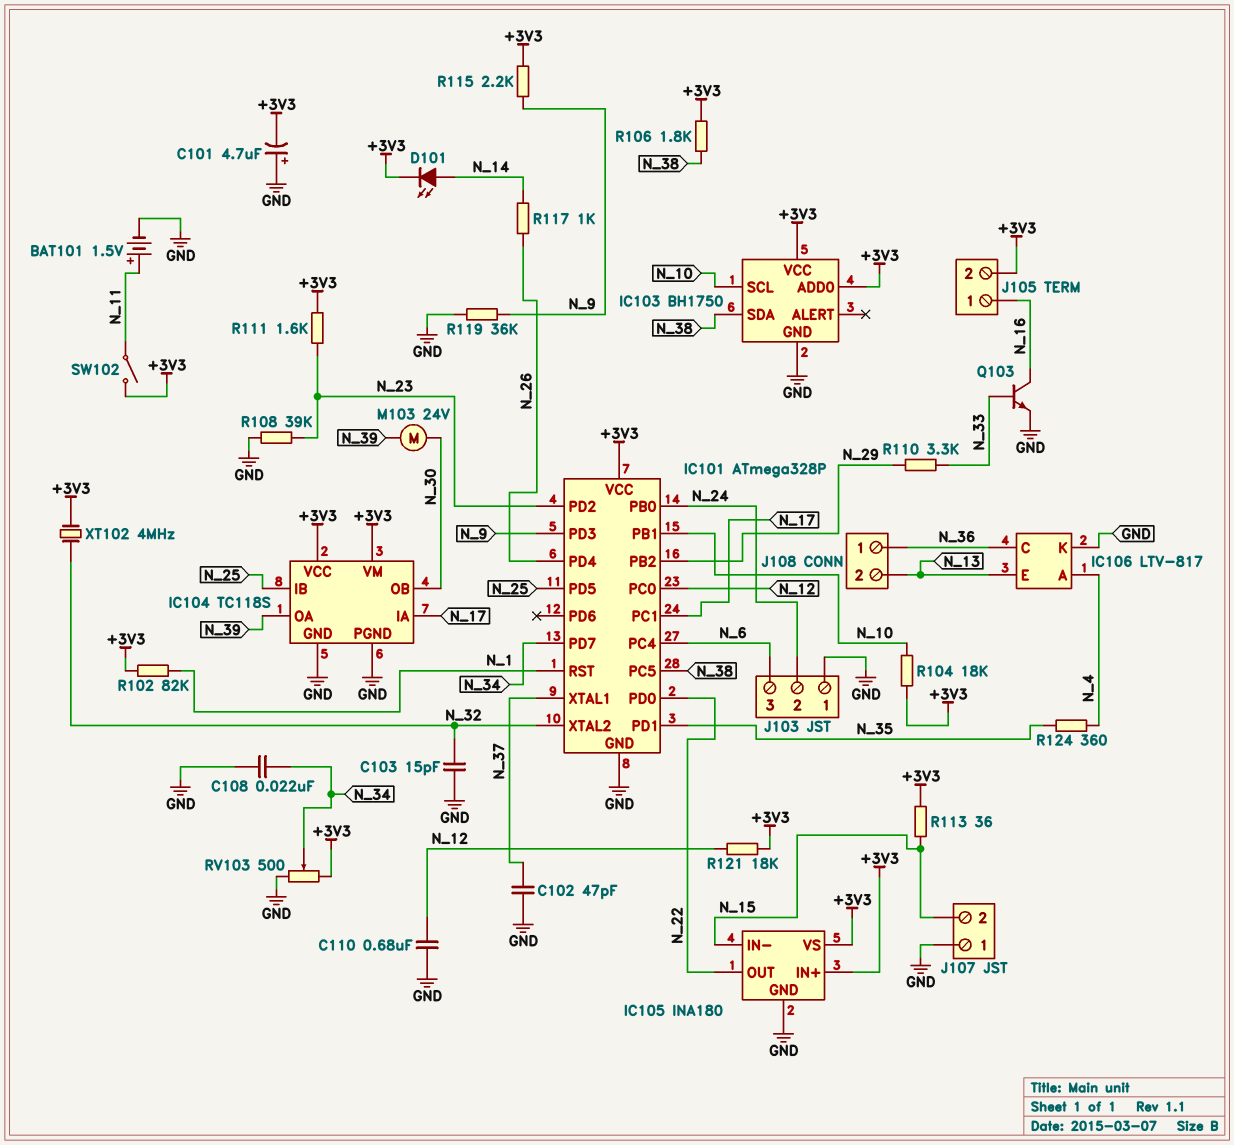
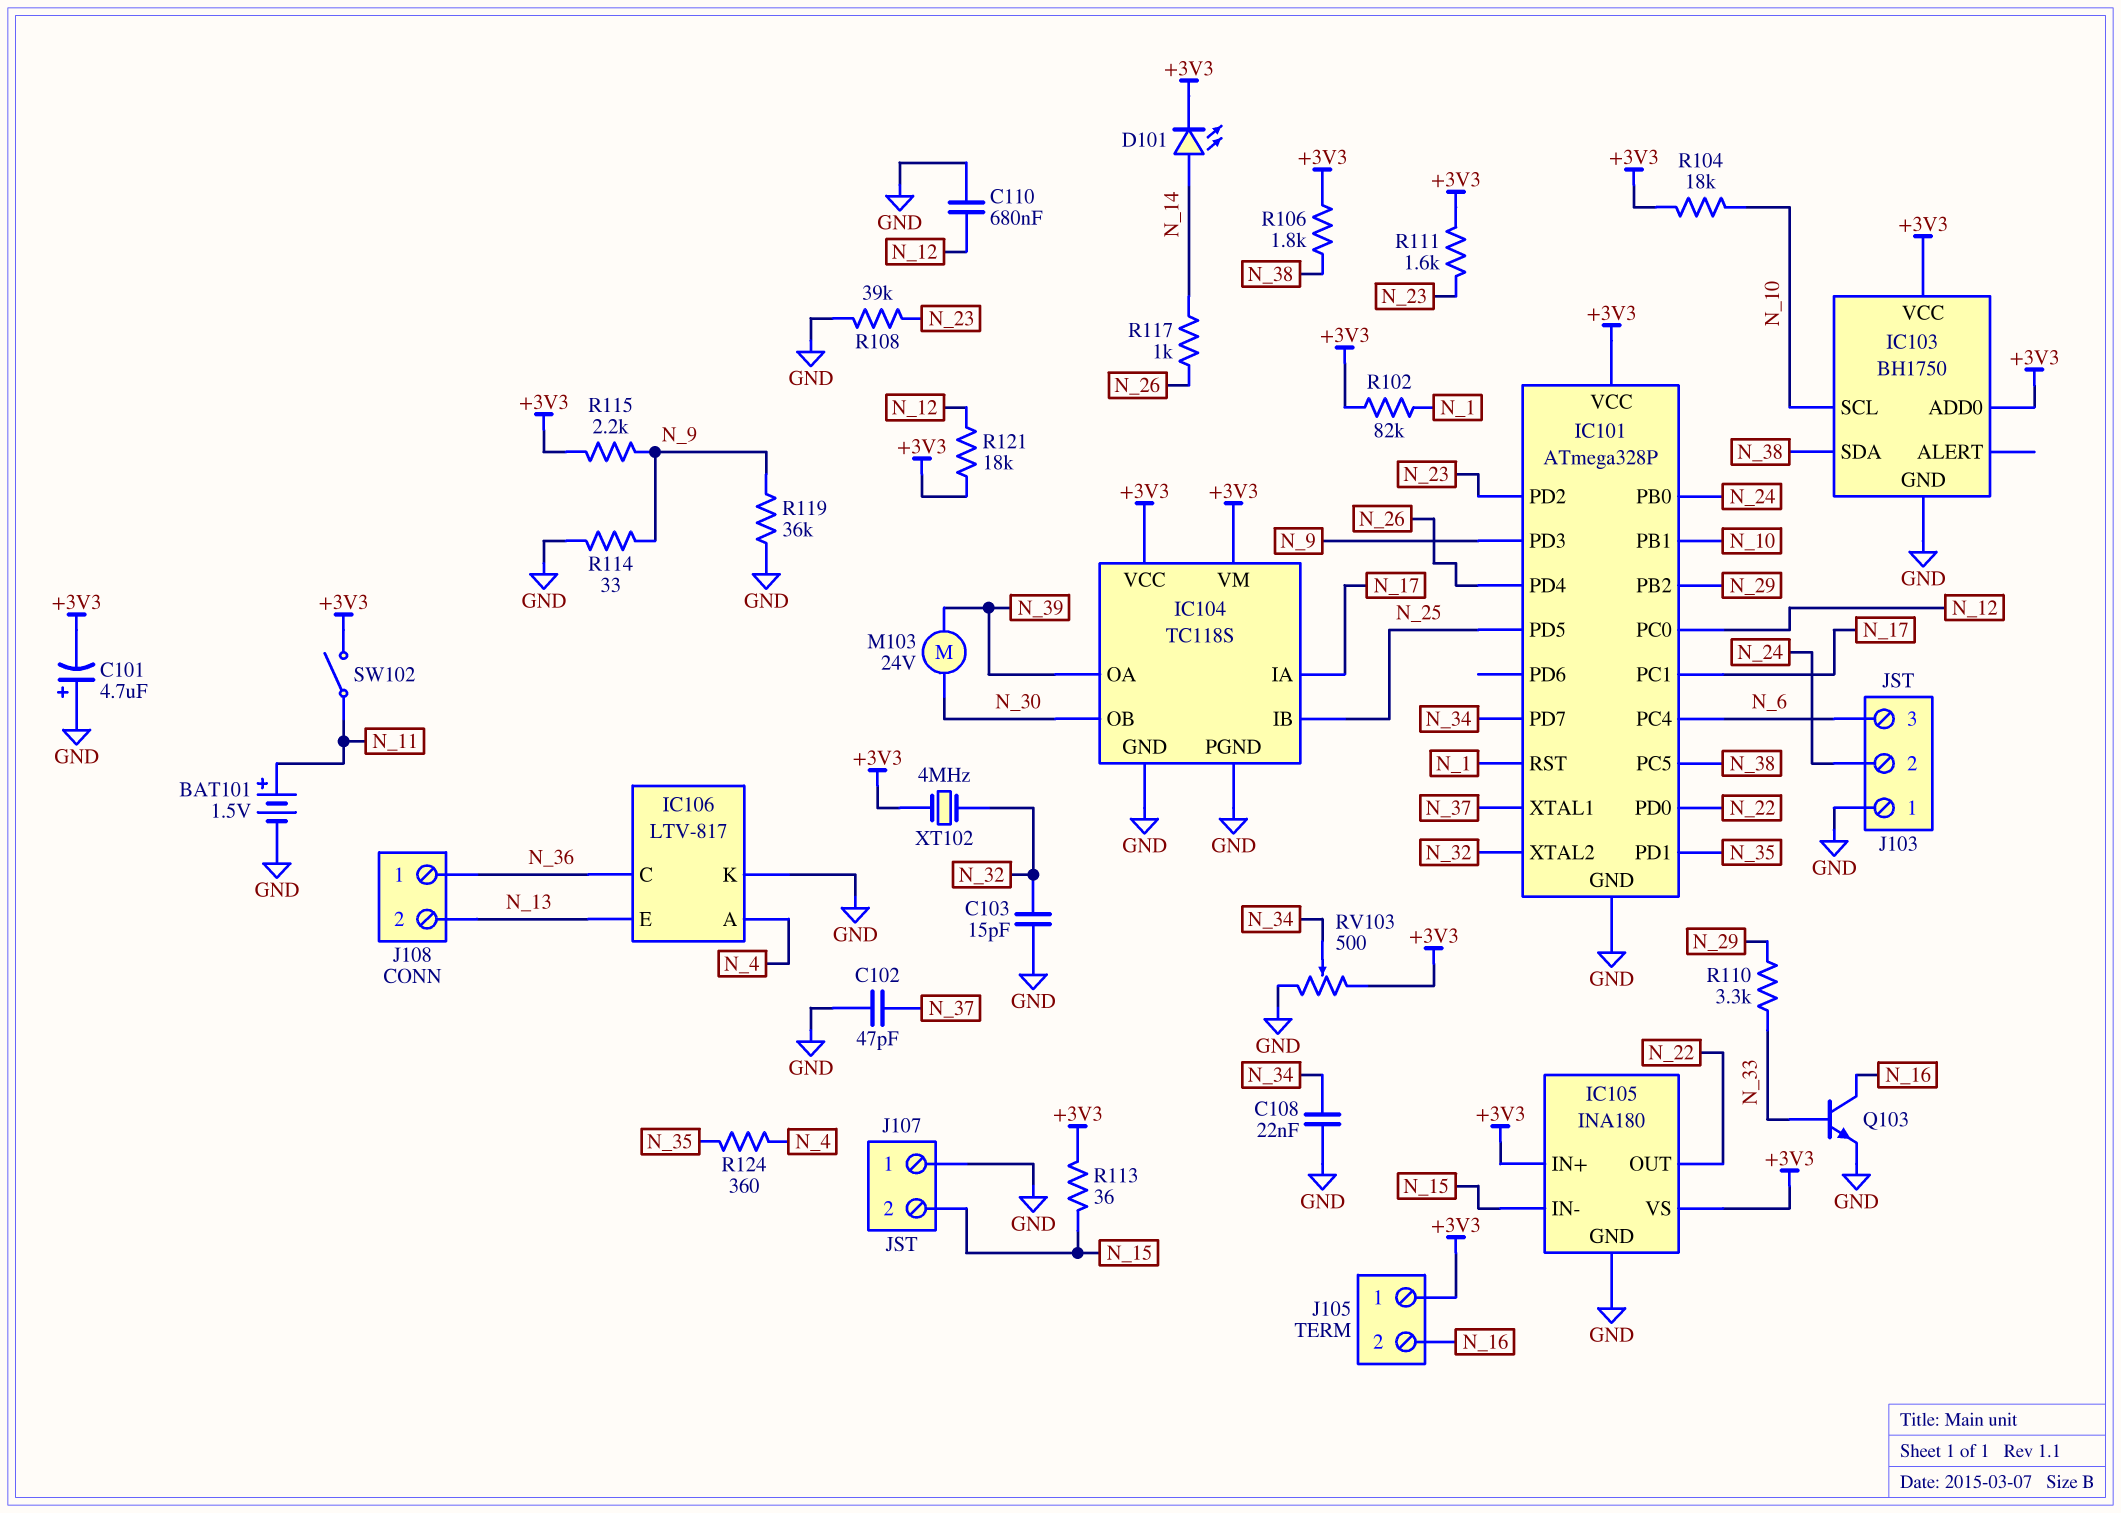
J105 pin 1: N_16 -> +3V3
J105 pin 2: +3V3 -> N_16
R114: none -> 33 (GND, N_9)

